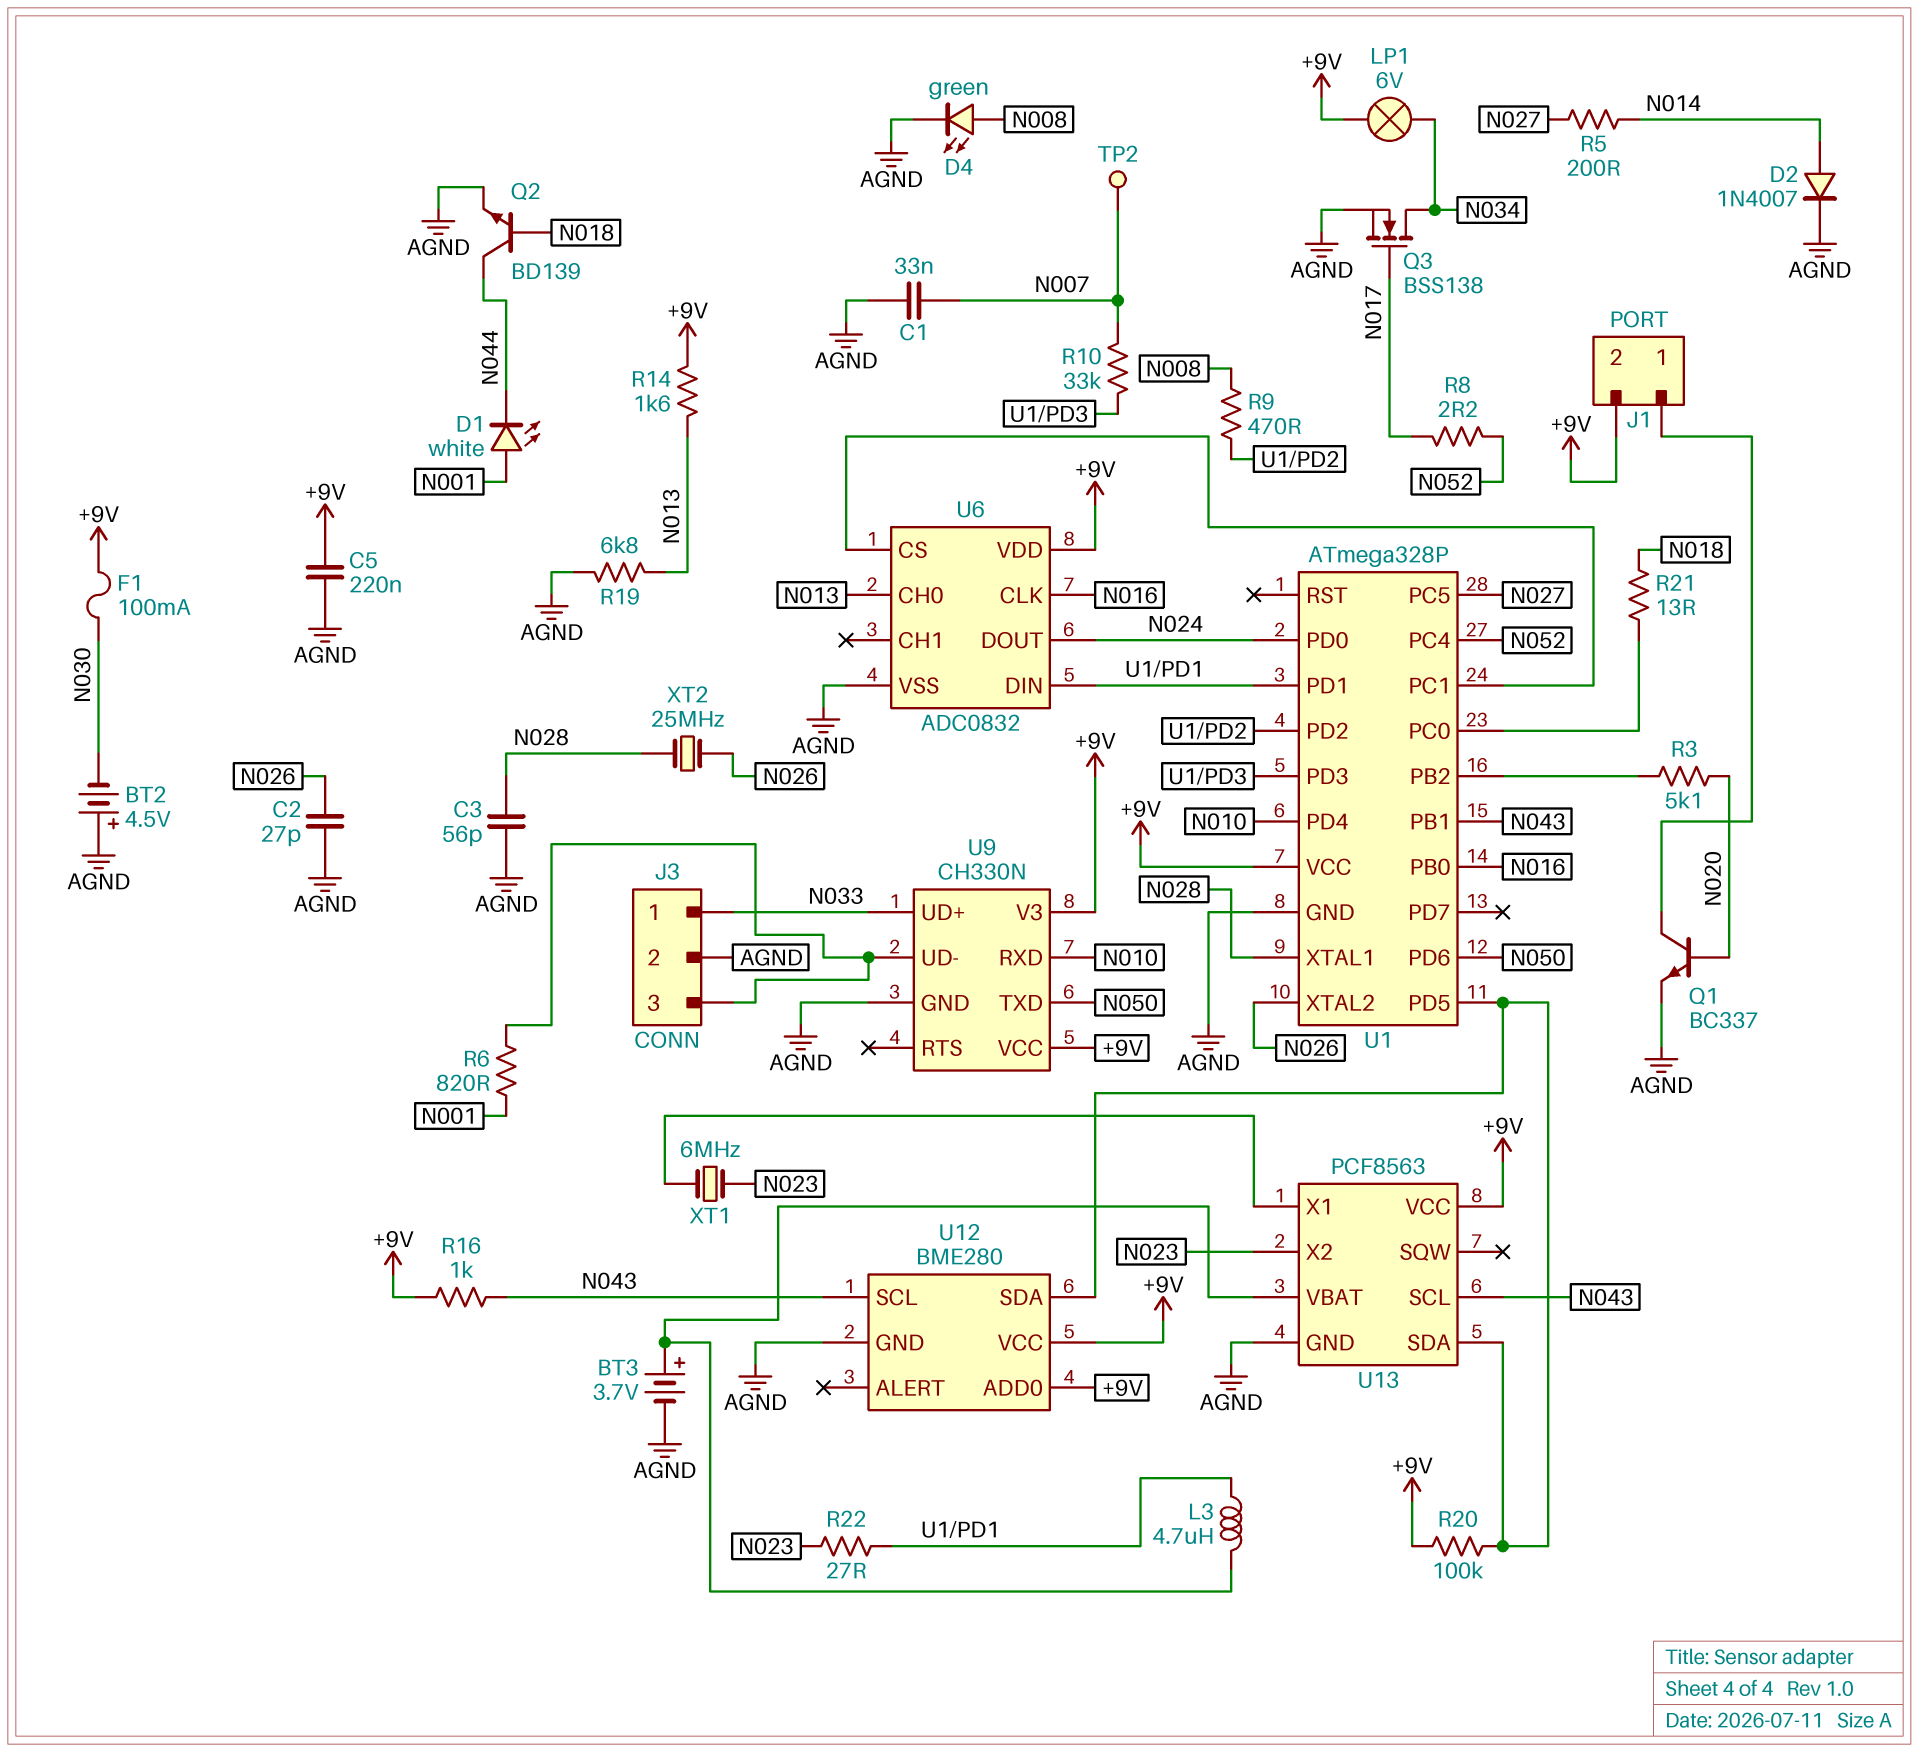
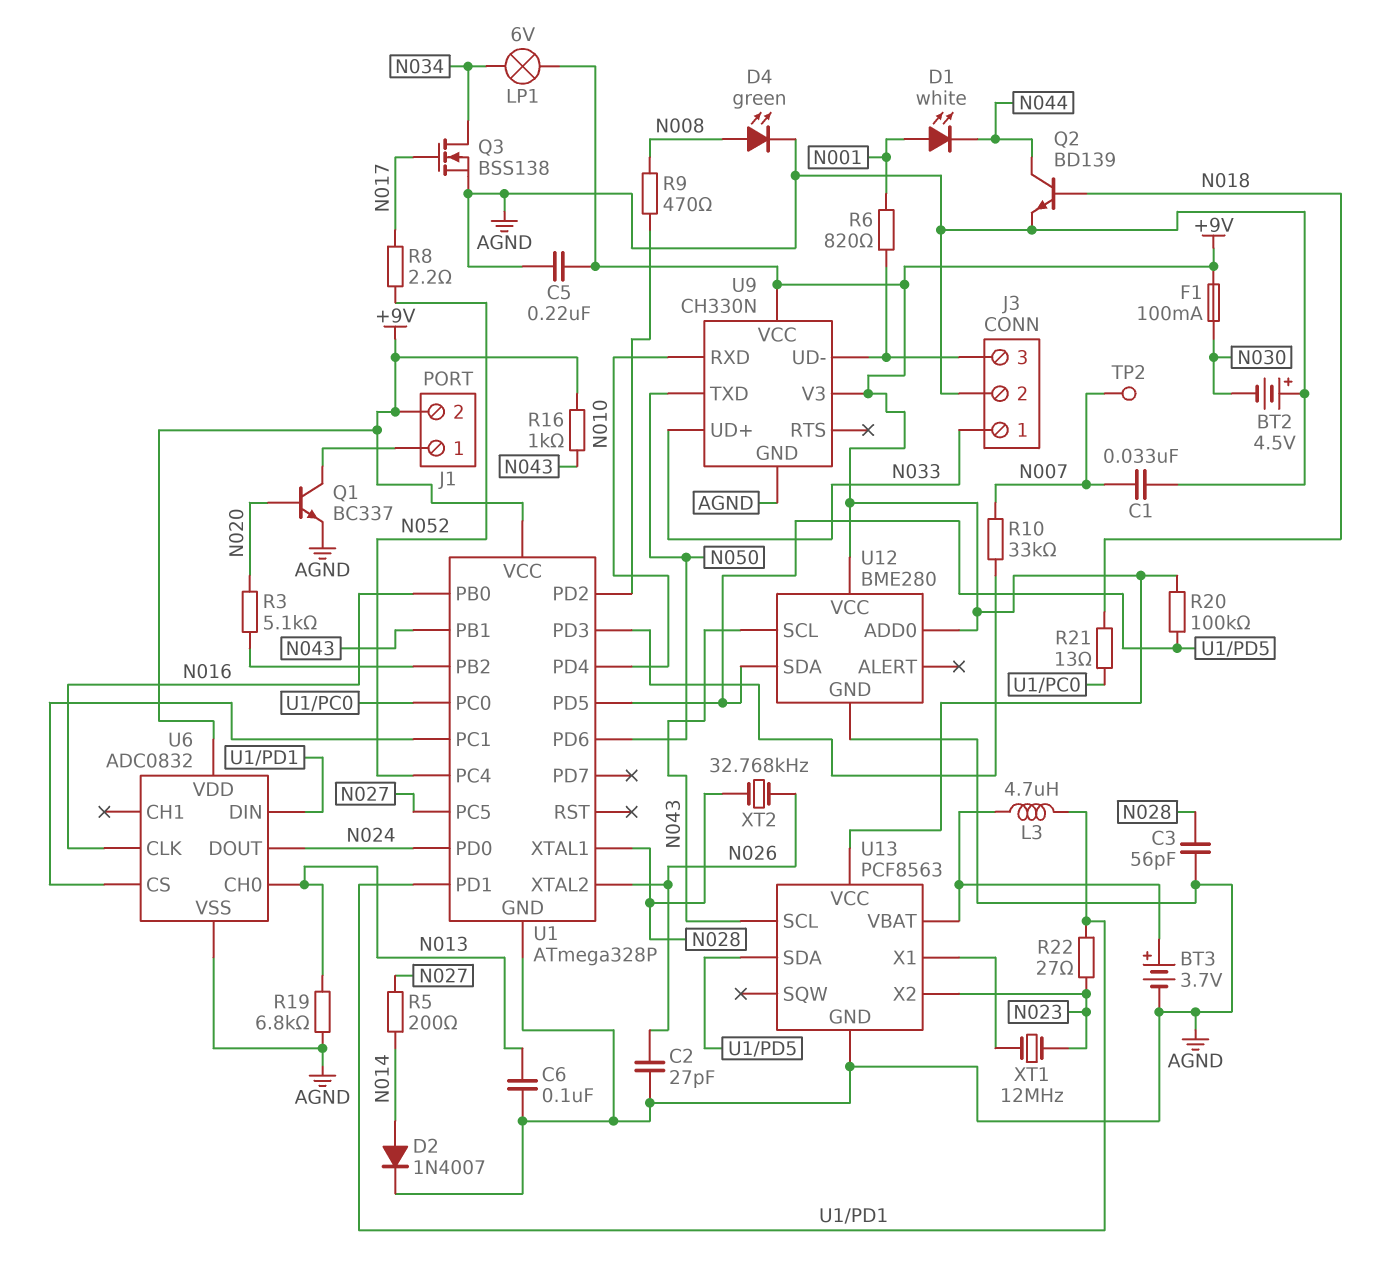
C6: none -> 100nF (AGND, N013)
R14: 1.6k (+9V, N013) -> none
XT1: 6MHz (N023, U13/X1) -> 12MHz (N023, U13/X1)
XT2: 25MHz (N026, N028) -> 32.768kHz (N026, N028)

